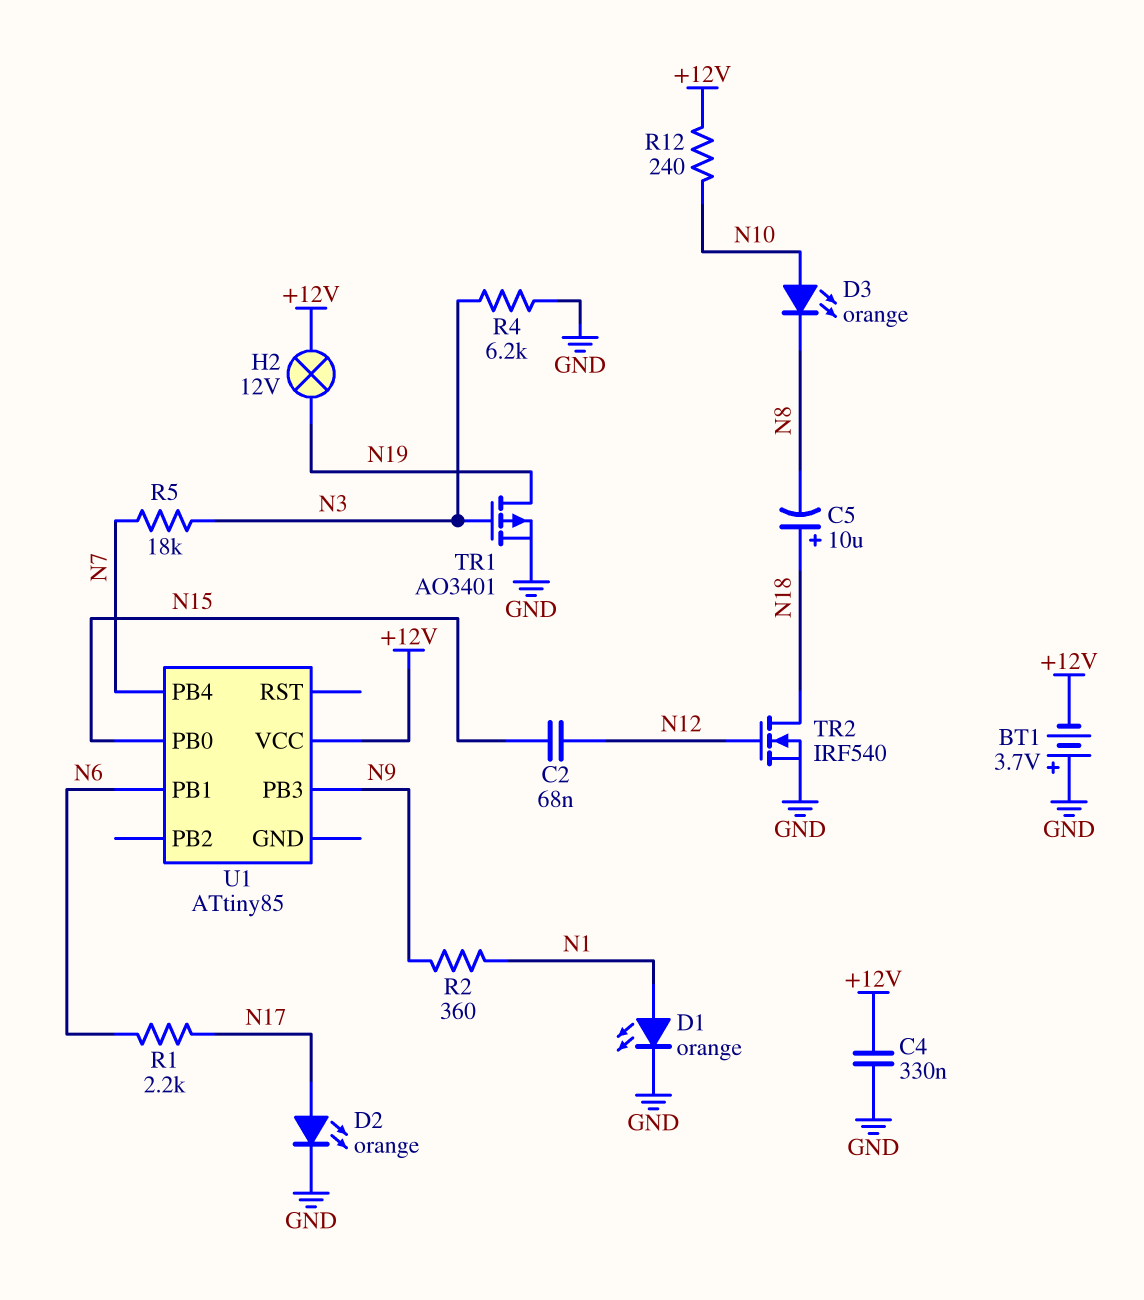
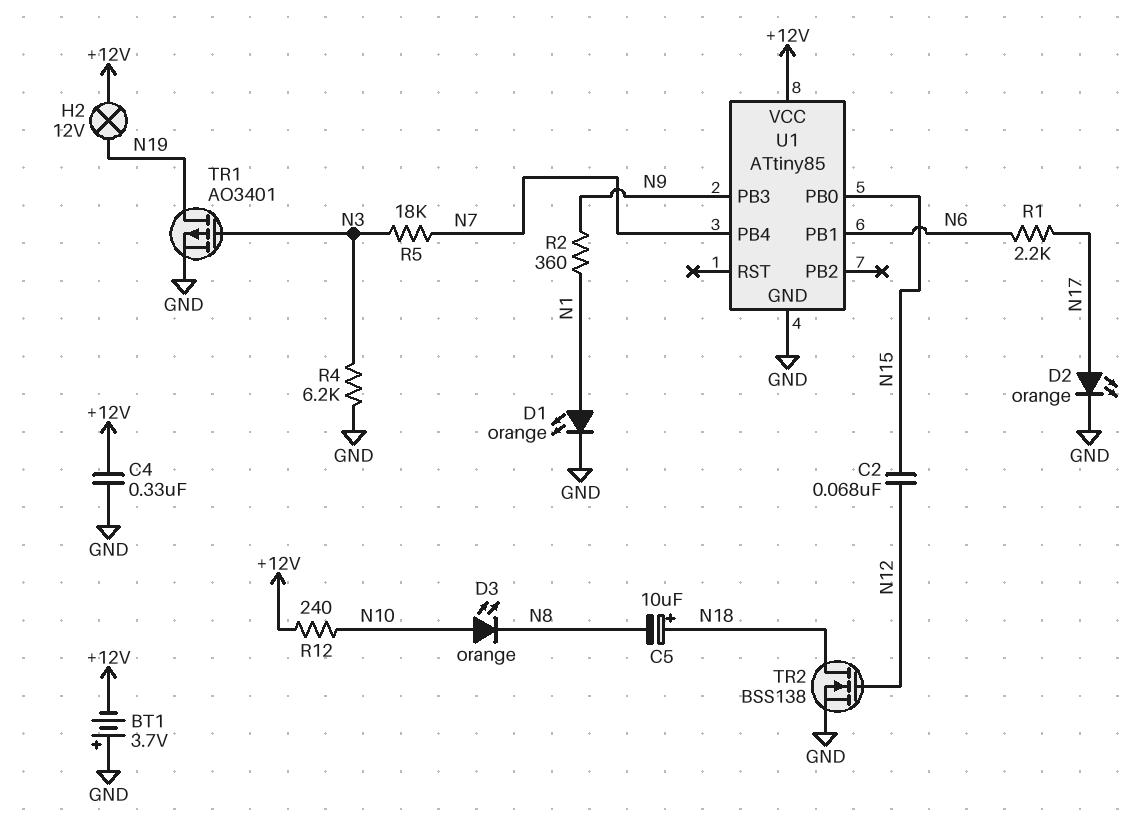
TR2: NMOS IRF540 (G N12, D N18, S GND) -> NMOS BSS138 (G N12, D N18, S GND)
U1 pin GND: none -> GND

